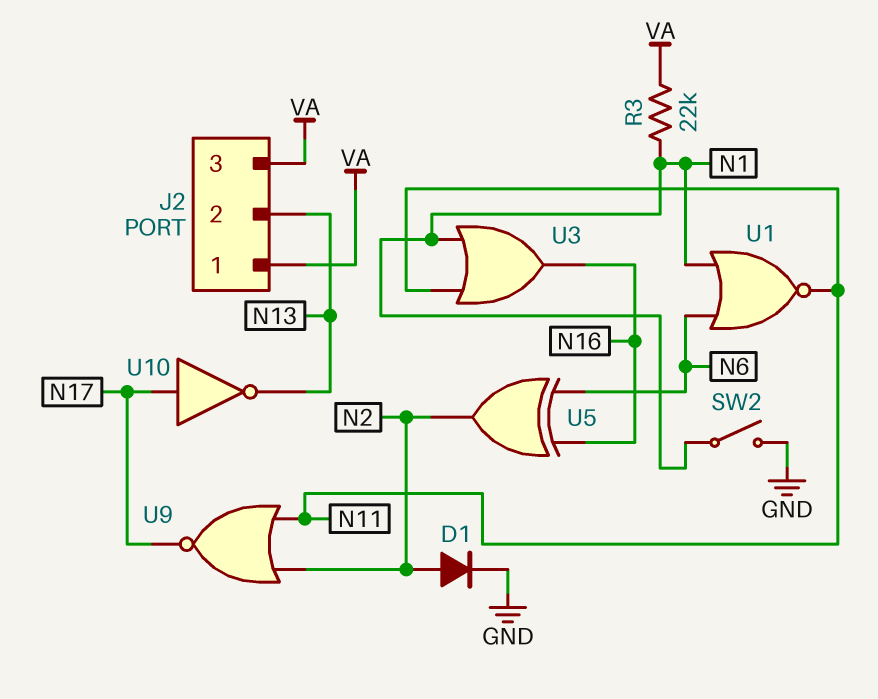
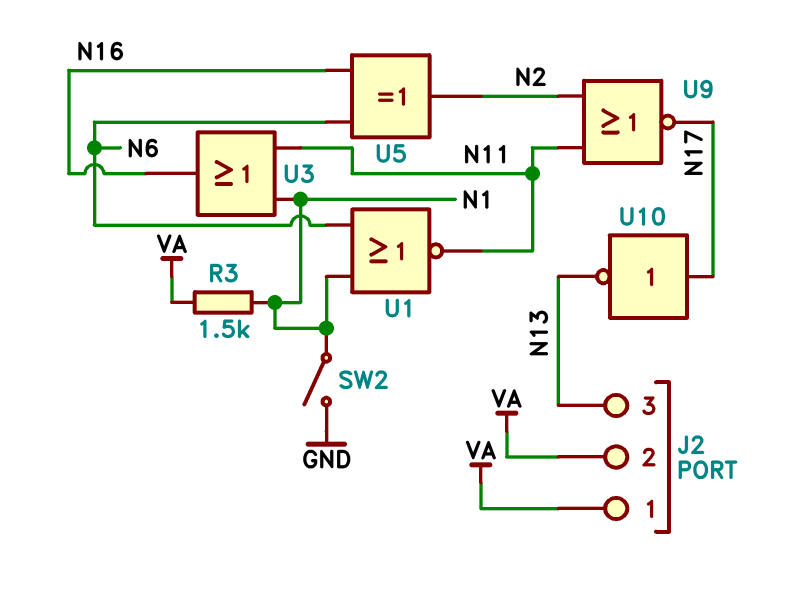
D1: diode (A N2, K GND) -> none
J2 pin 2: N13 -> VA
J2 pin 3: VA -> N13
R3: 22k (N1, VA) -> 1.5k (N1, VA)

